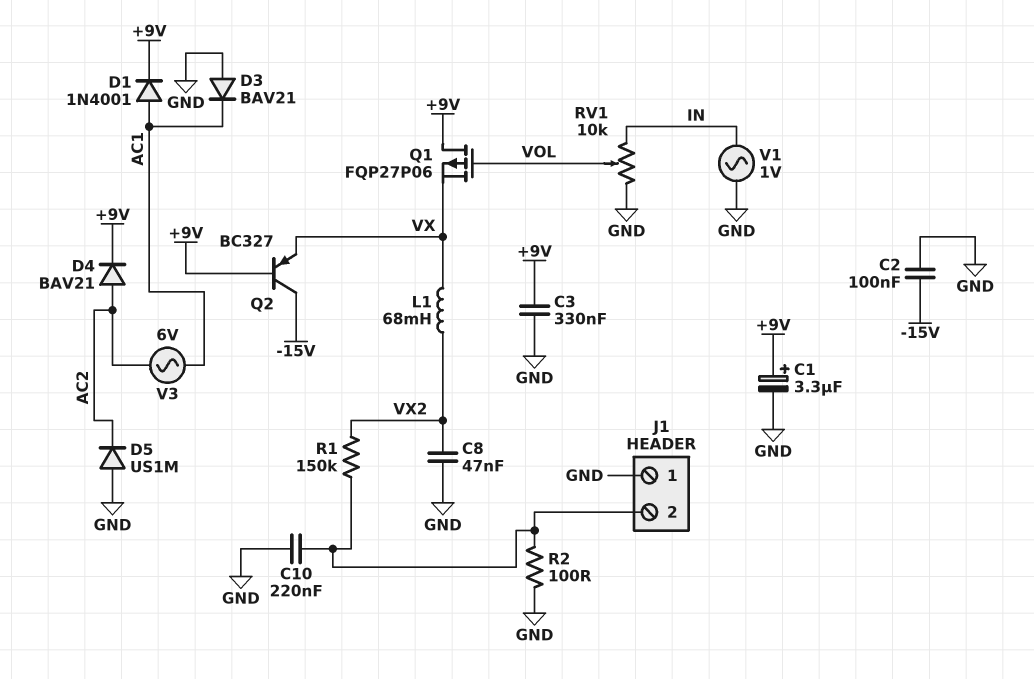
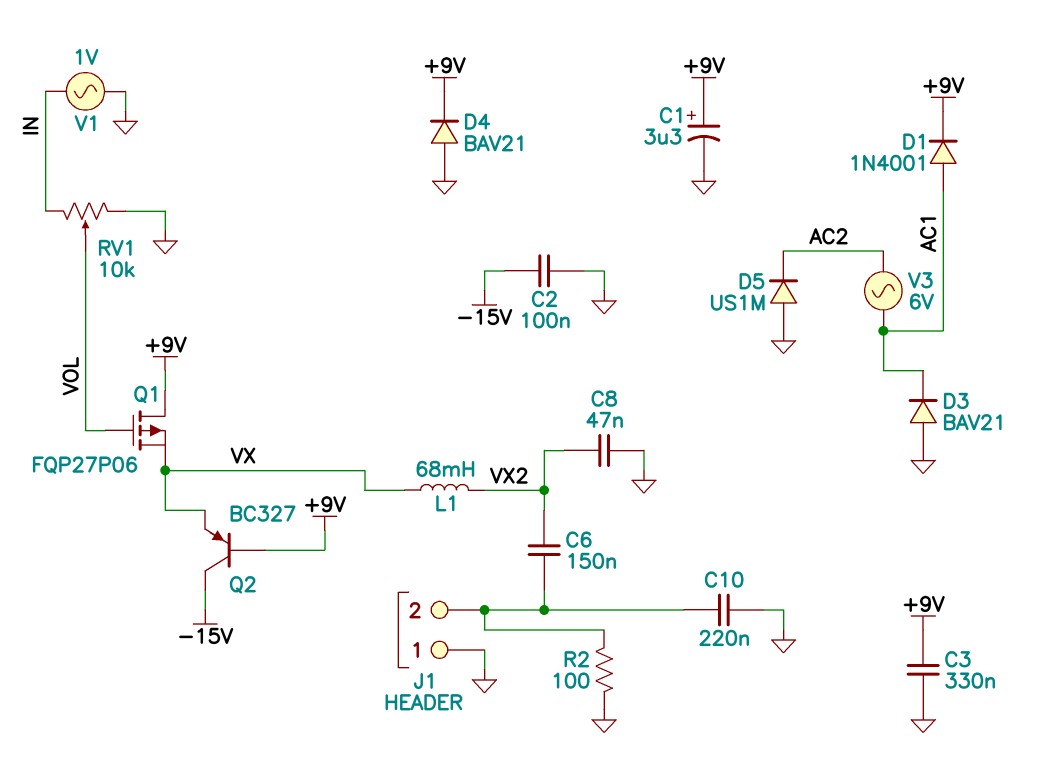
C6: none -> 150nF (J1/2, VX2)
D4: diode BAV21 (A AC2, K +9V) -> diode BAV21 (A GND, K +9V)
R1: 150k (J1/2, VX2) -> none

